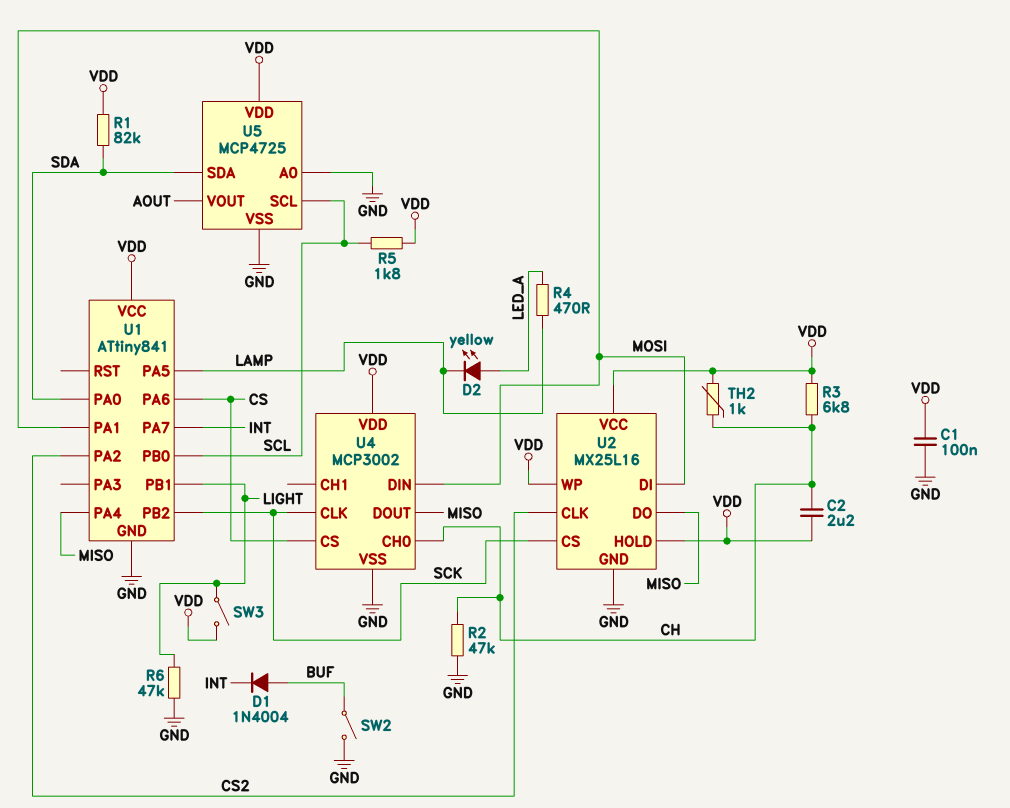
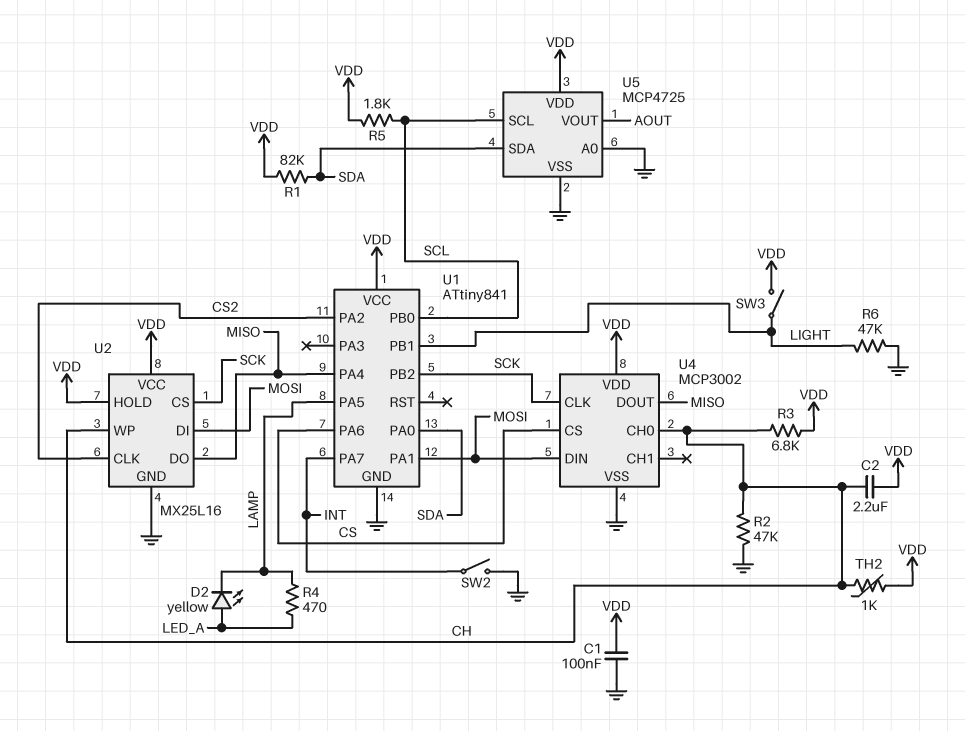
D1: diode 1N4004 (A BUF, K INT) -> none
SW2: switch (BUF, GND) -> switch (GND, INT)
U2 pin WP: VDD -> CH

